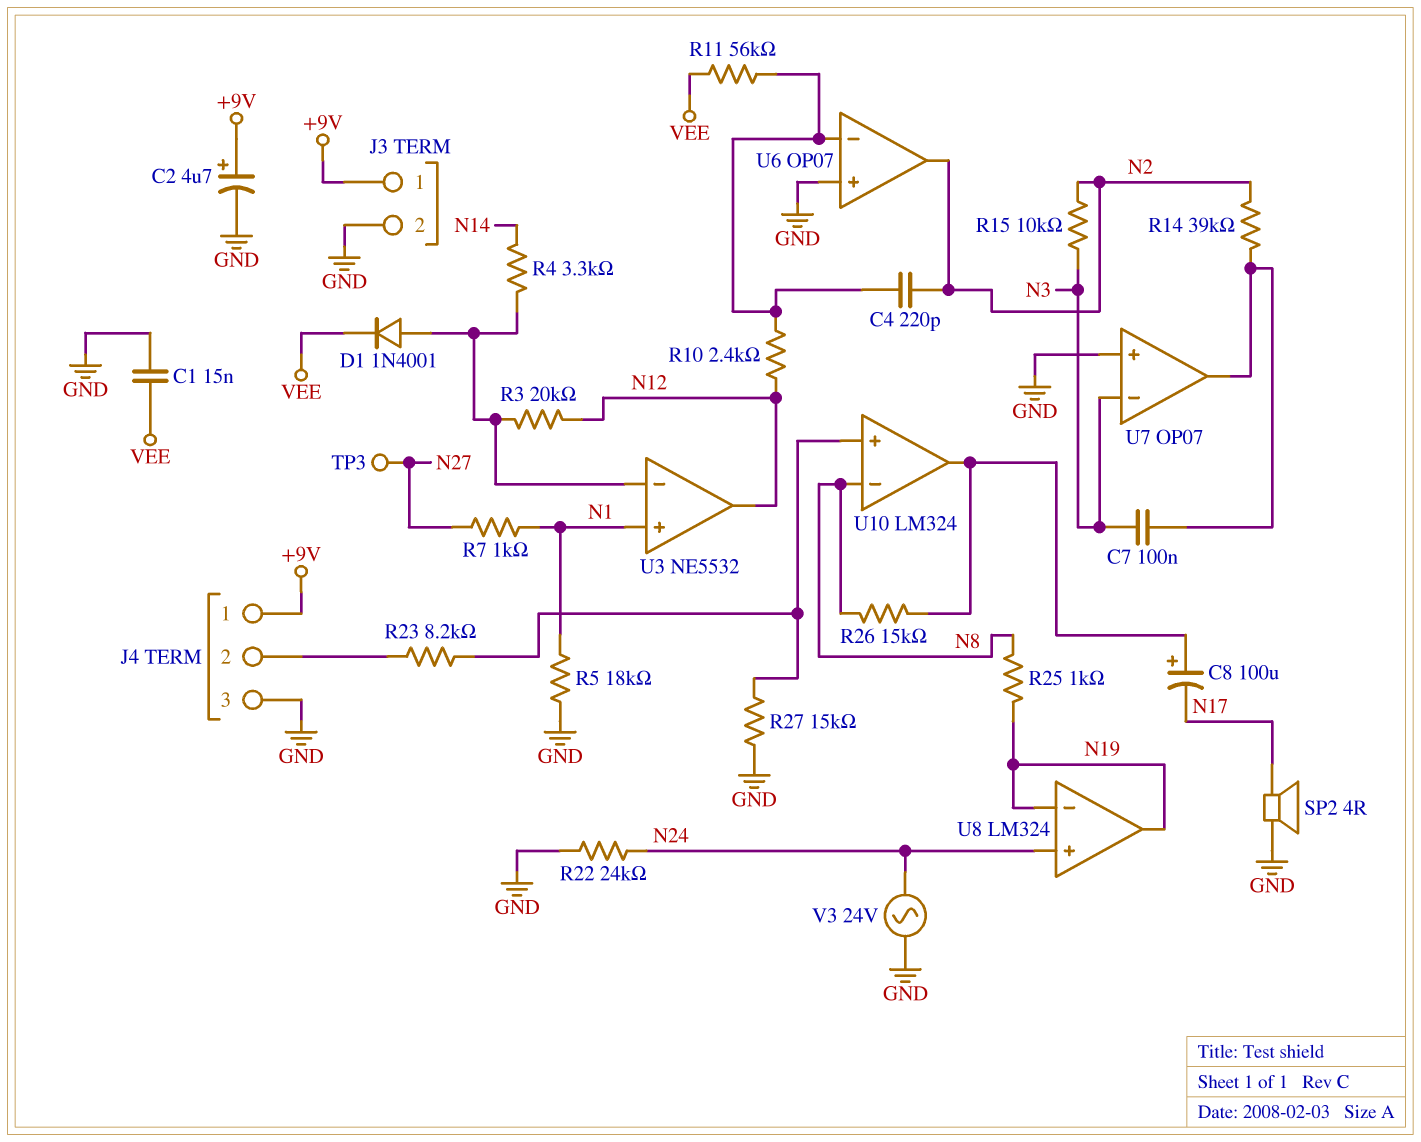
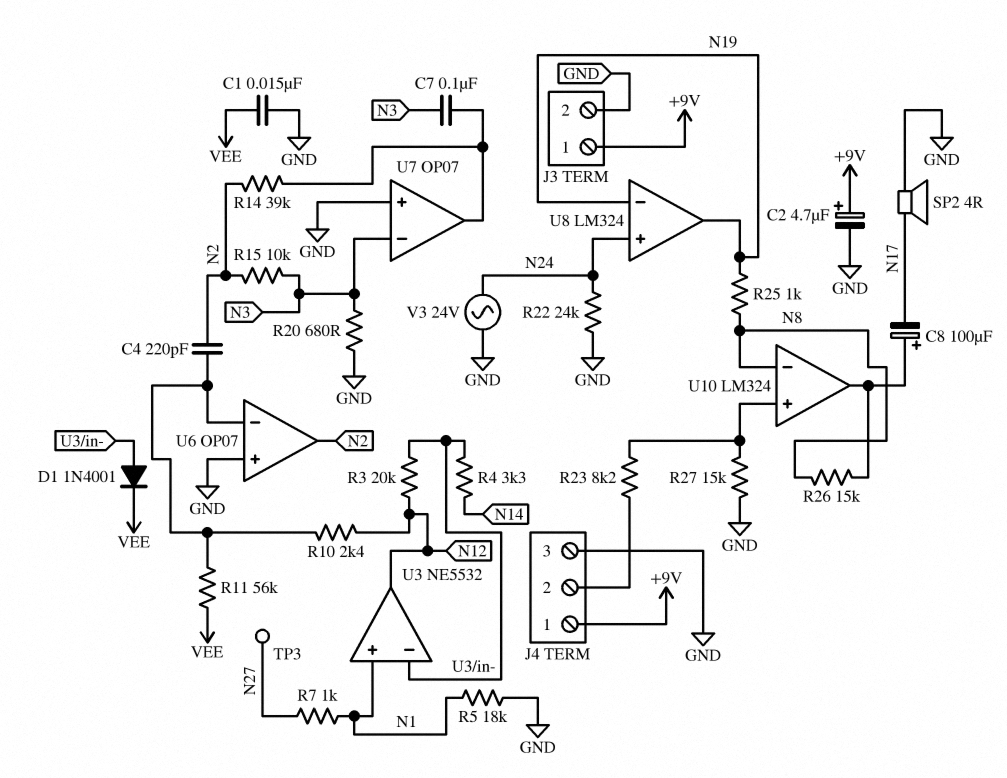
R20: none -> 680 (GND, N3)

